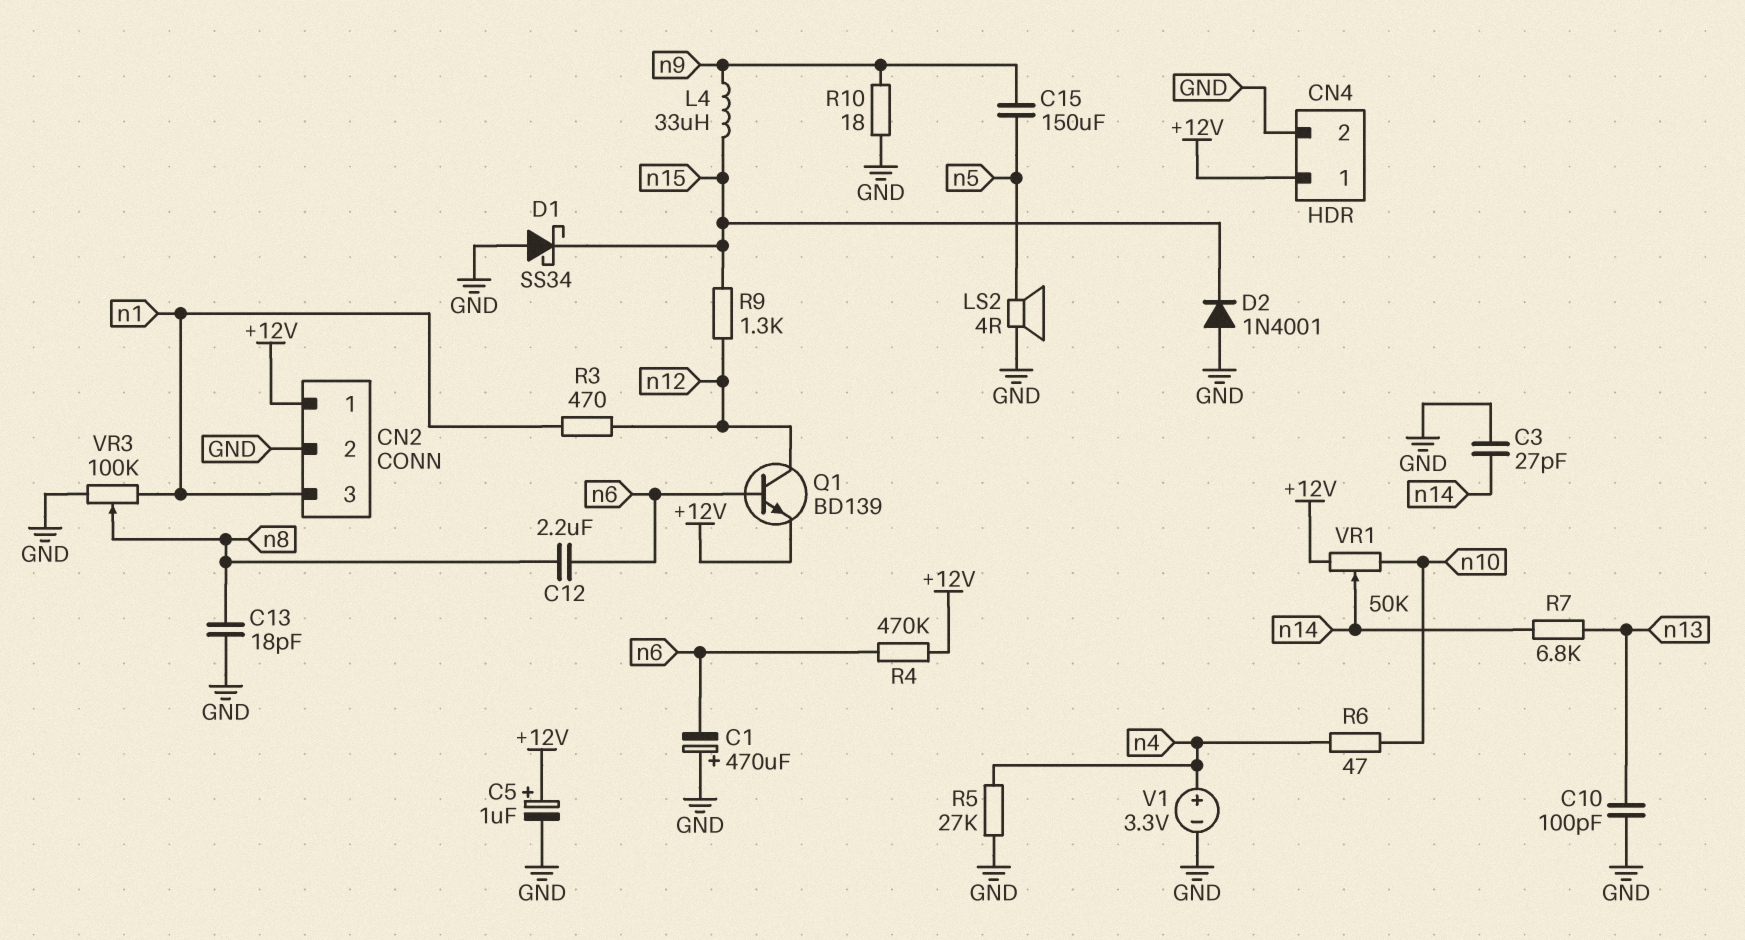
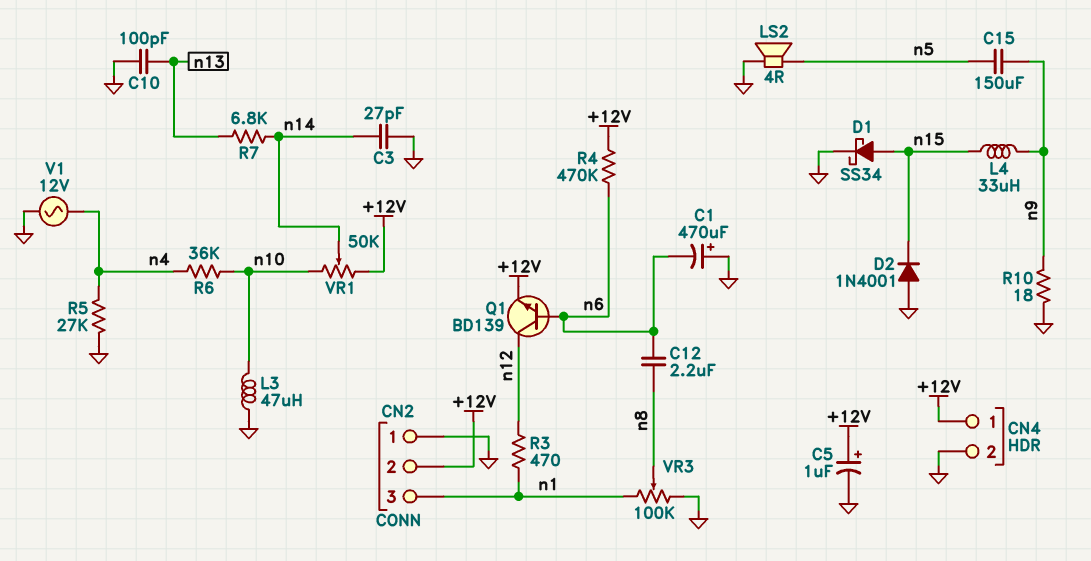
C13: 18pF (GND, n8) -> none
CN2 pin 1: +12V -> GND
CN2 pin 2: GND -> +12V
D1: schottky SS34 (A GND, K n15) -> schottky SS34 (A n15, K GND)
L3: none -> 47uH (GND, n10)
R6: 47 (n4, n10) -> 36k (n4, n10)
R9: 1.3k (n12, n15) -> none
V1: 3.3V (plus n4, minus GND) -> AC 12V (GND, n4)

